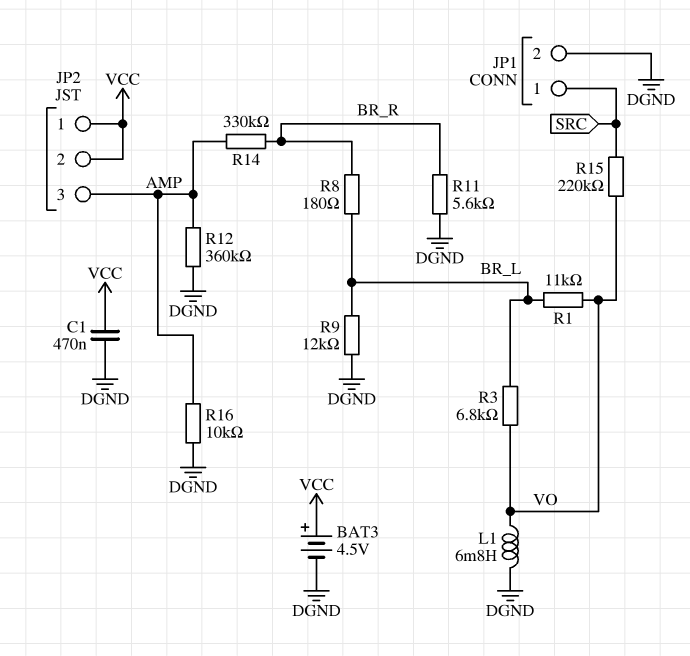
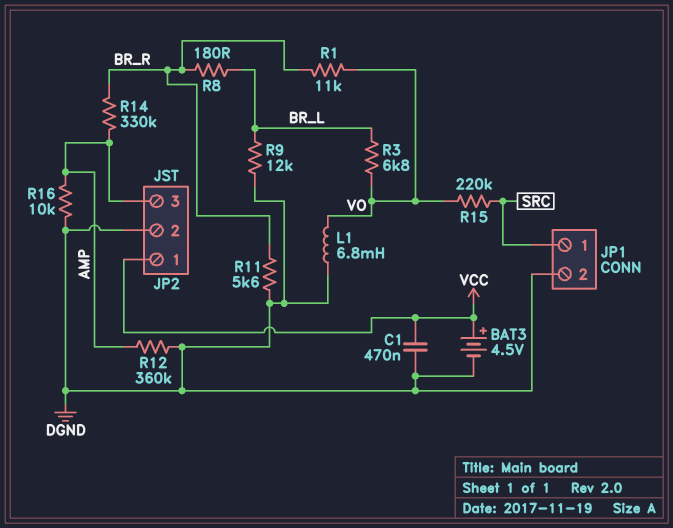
JP2 pin 2: VCC -> DGND
R1: 11k (BR_L, VO) -> 11k (BR_R, VO)

